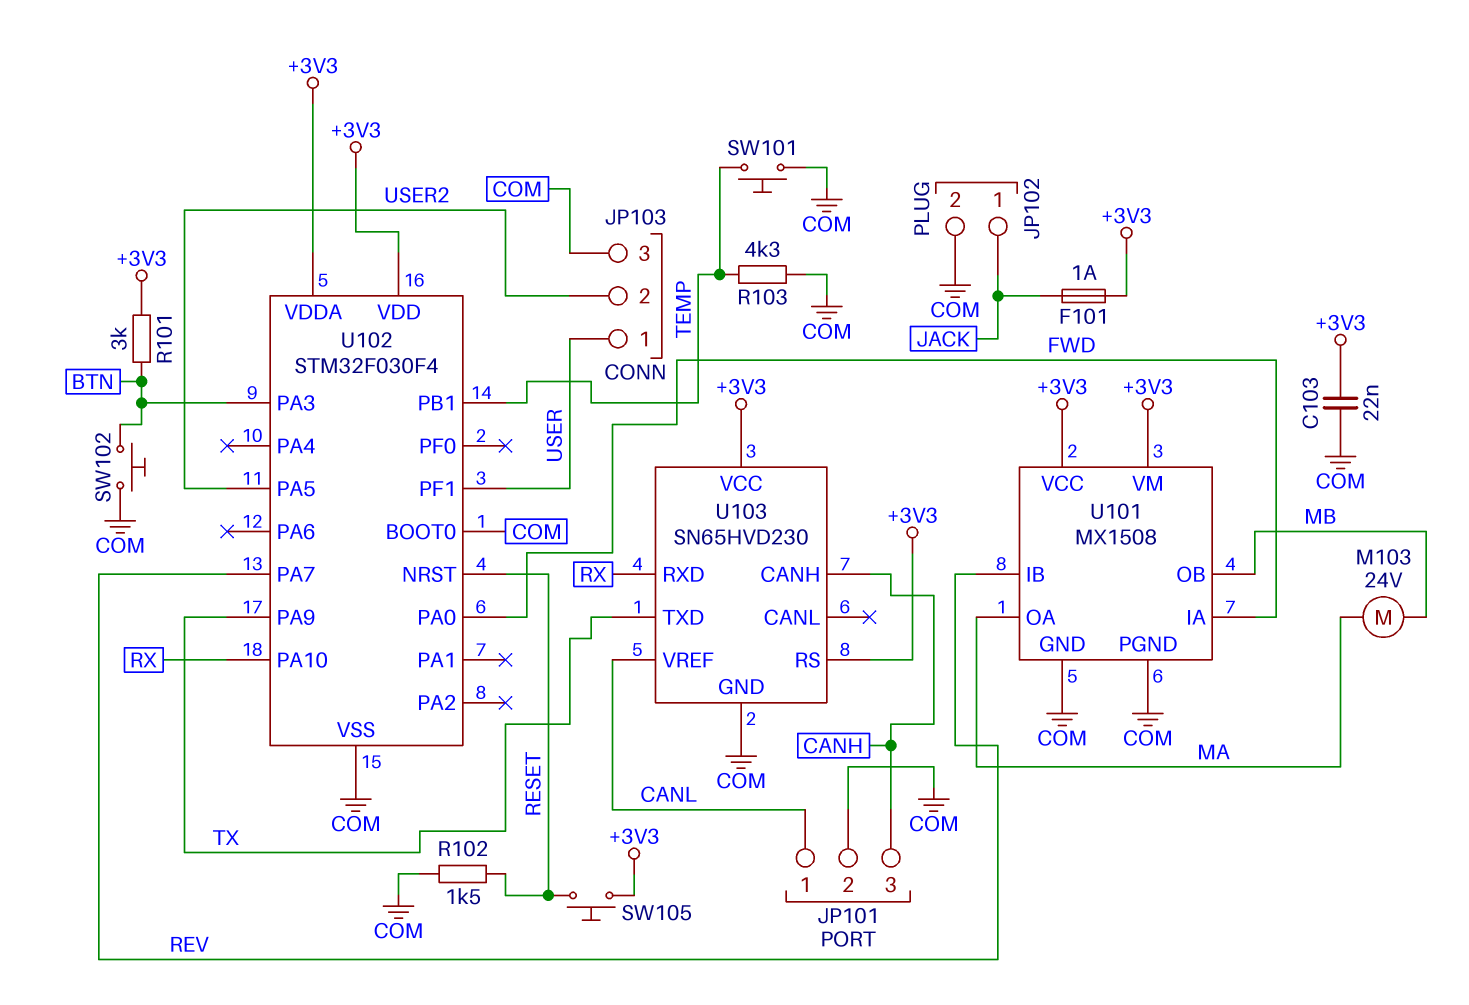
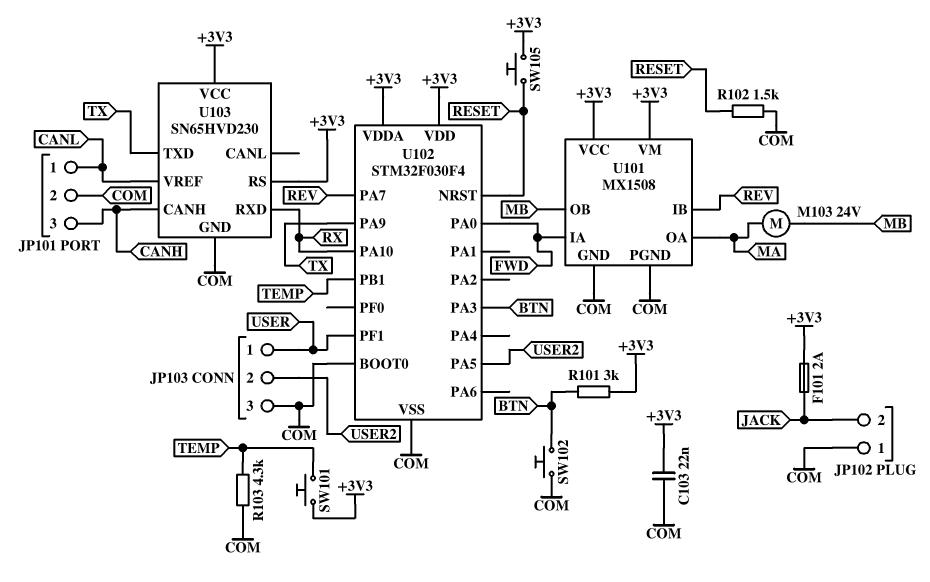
F101: 1A (+3V3, JACK) -> 2A (+3V3, JACK)
JP102 pin 1: JACK -> COM
JP102 pin 2: COM -> JACK
SW101: button (COM, TEMP) -> button (+3V3, TEMP)

